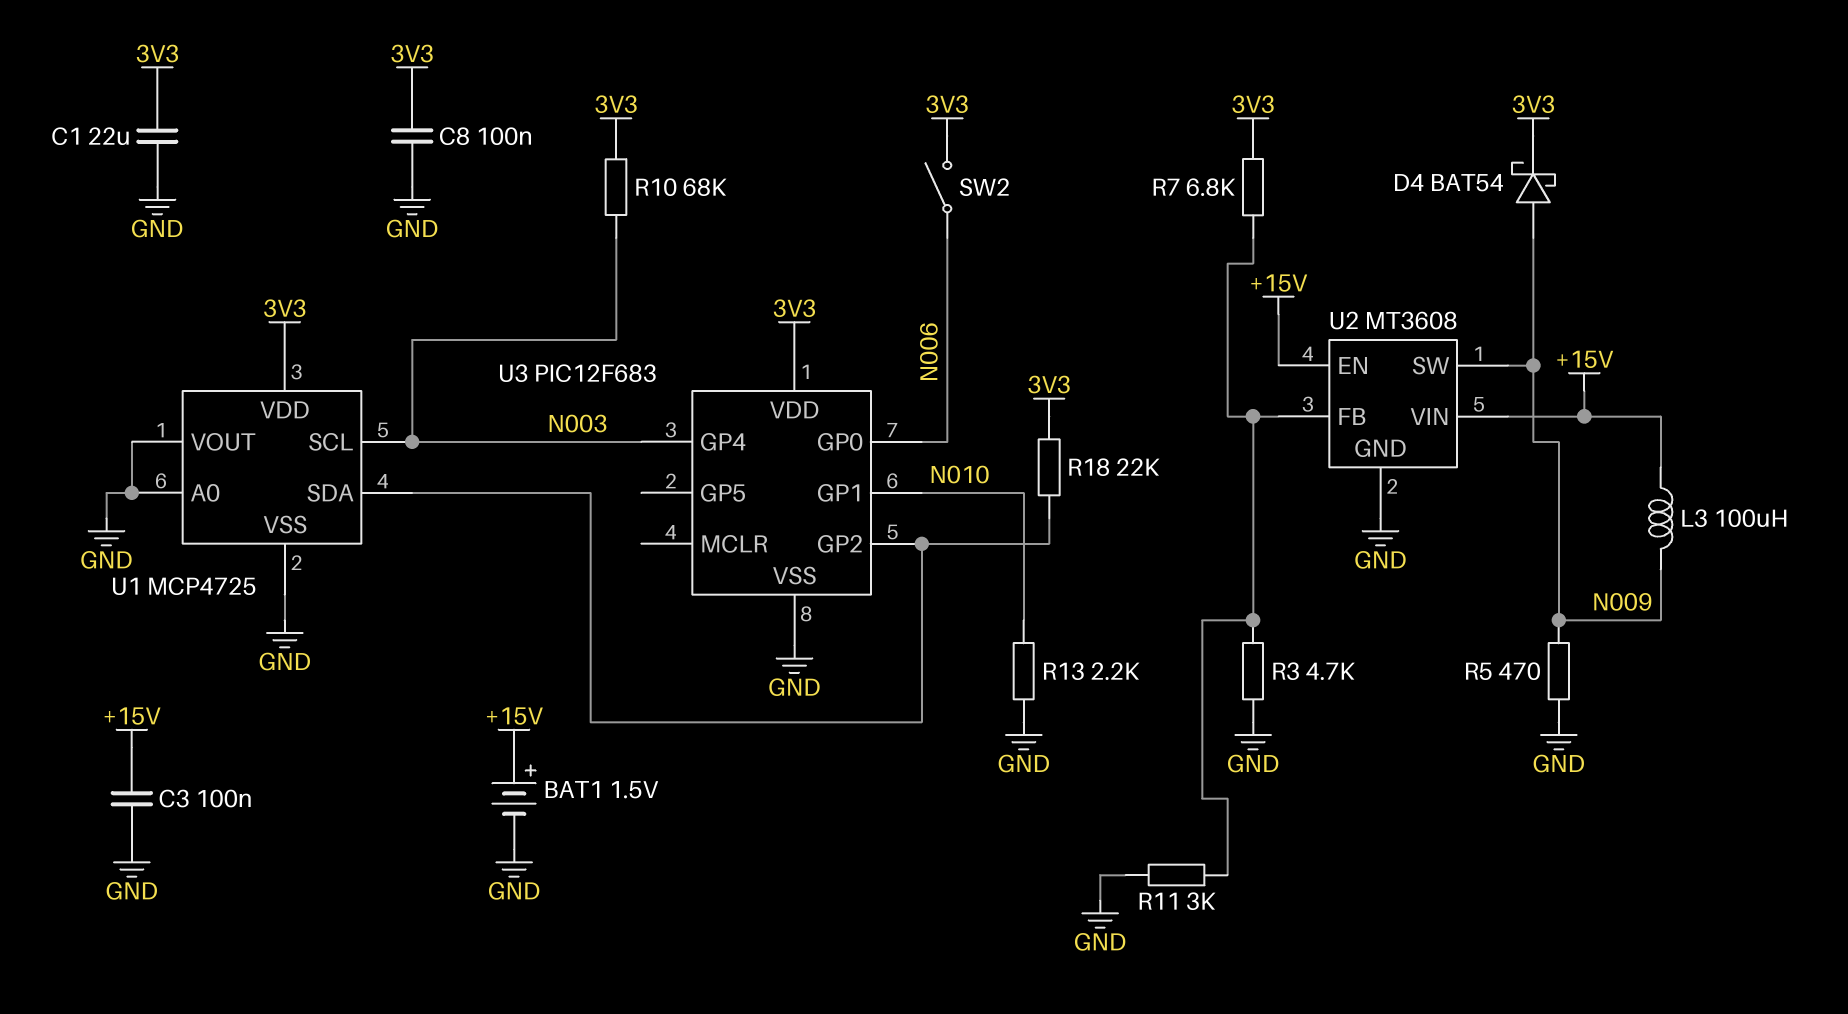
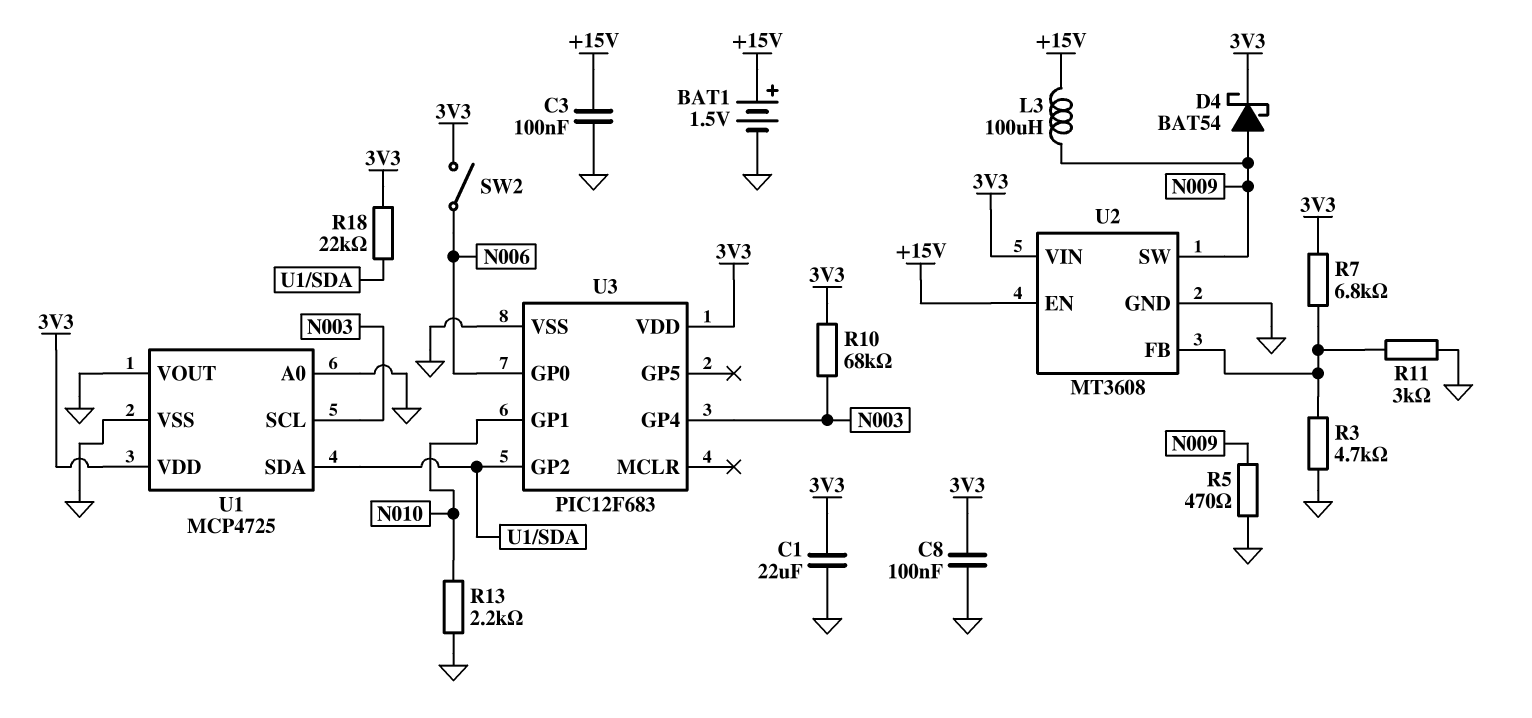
U2 pin VIN: +15V -> 3V3

